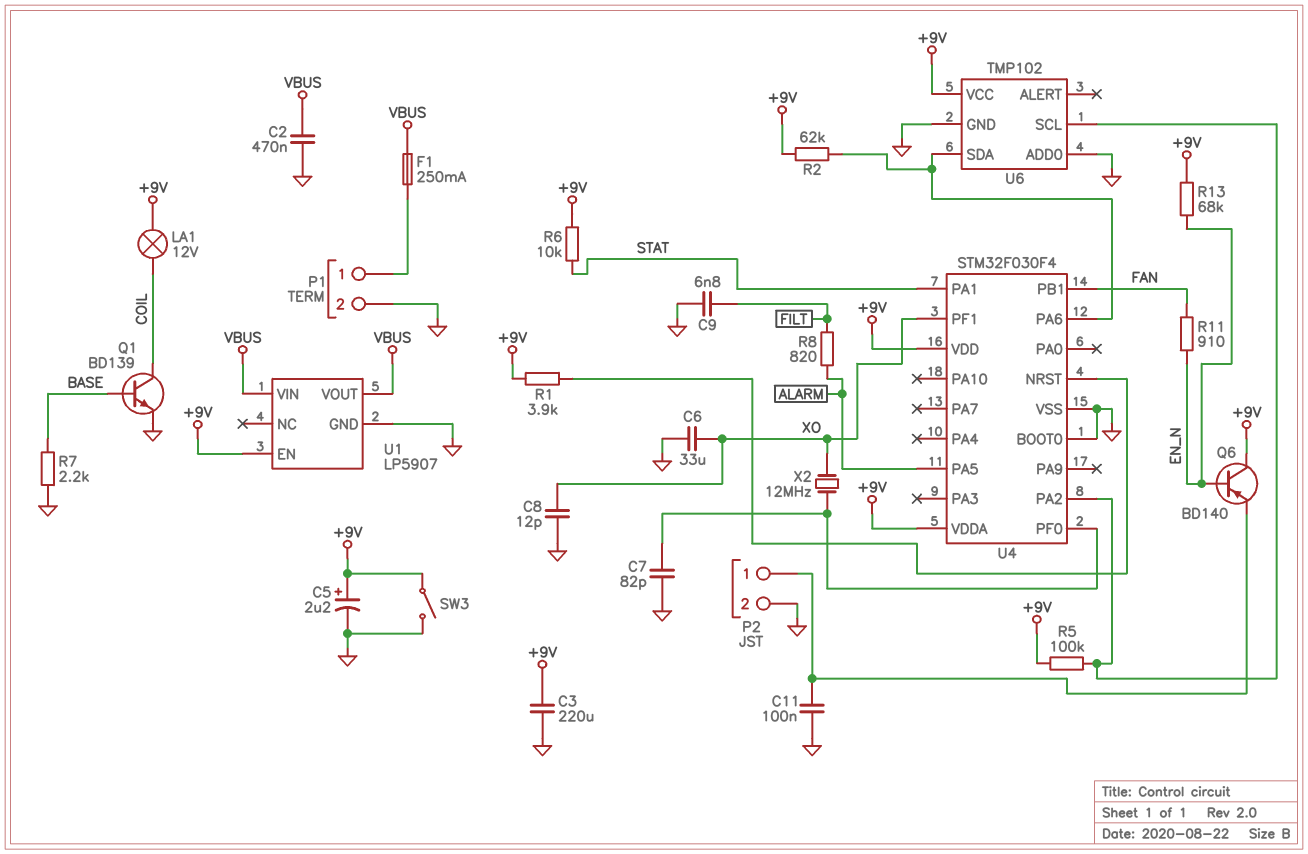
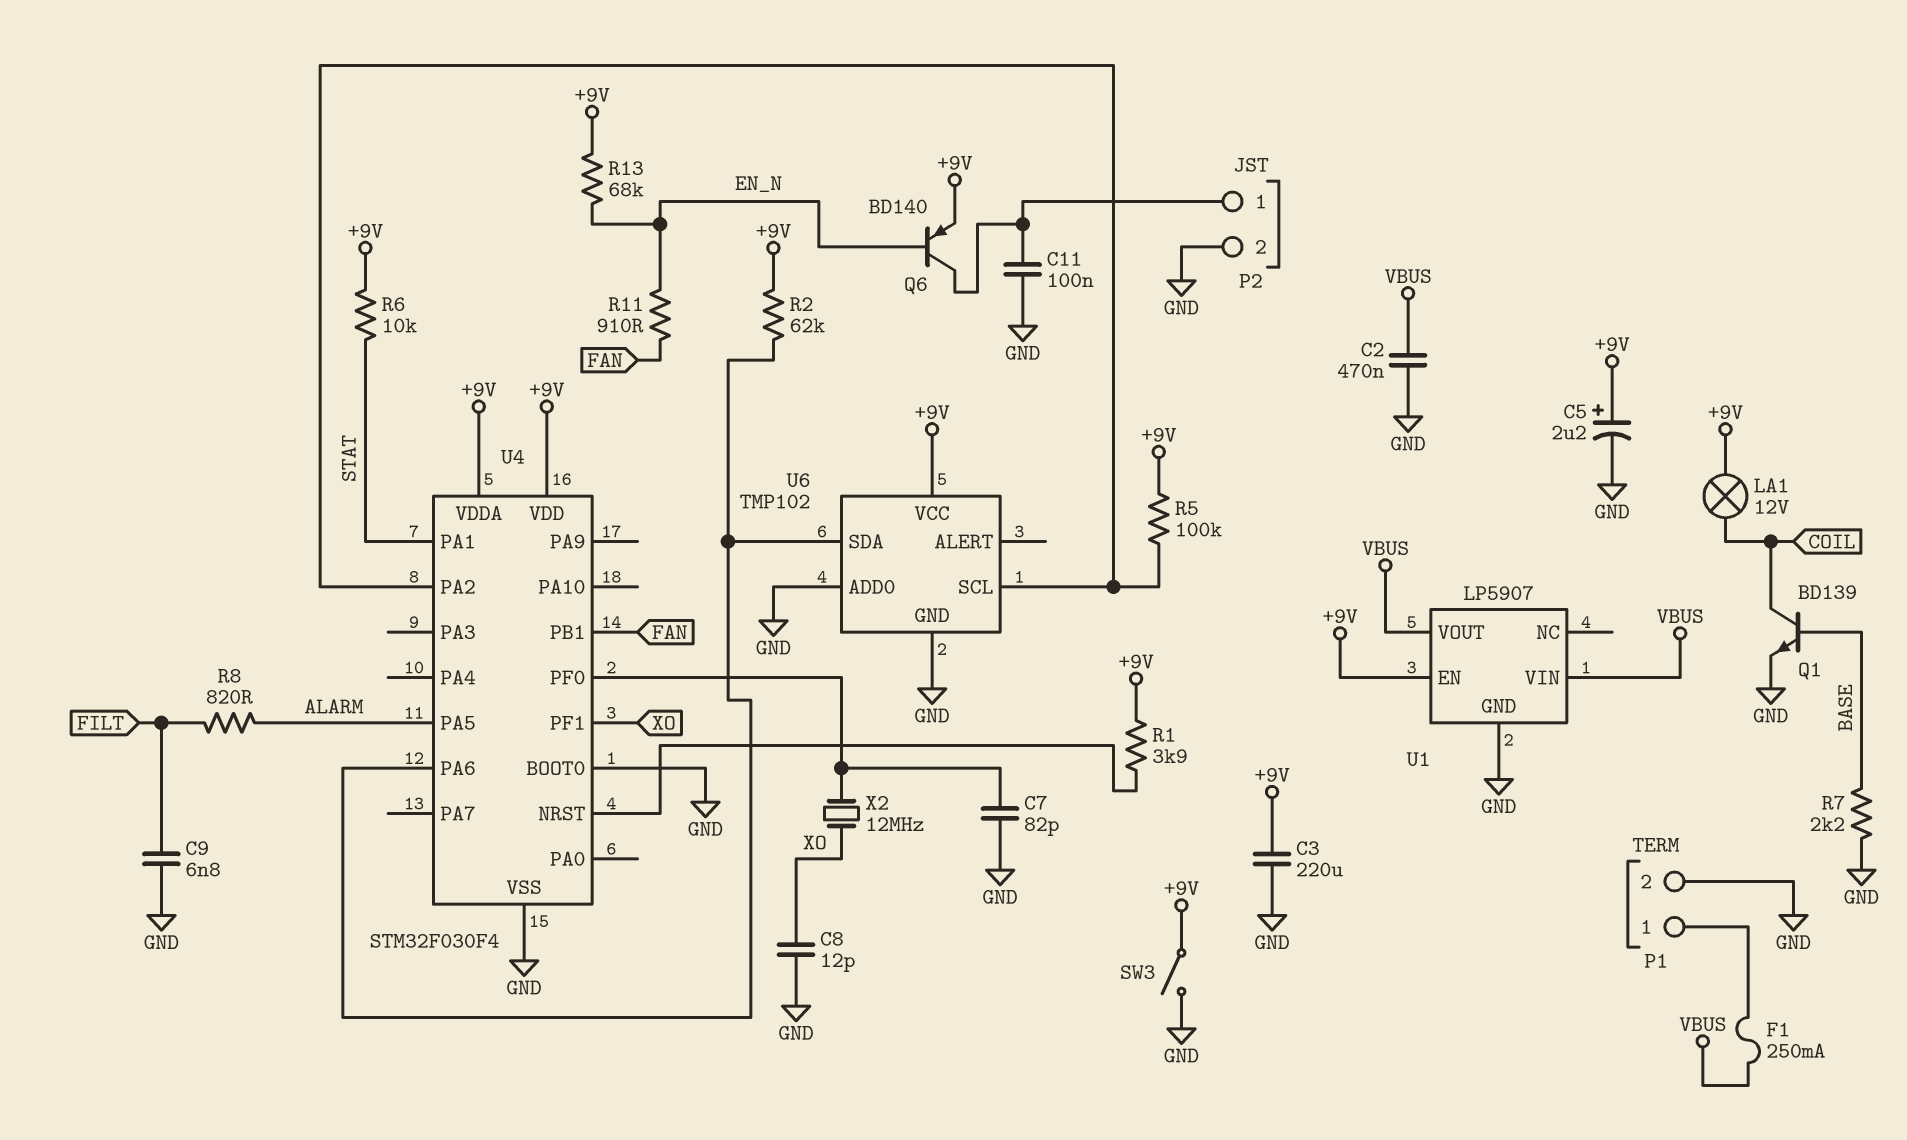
C6: 33uF (GND, XO) -> none
Q6: PNP BD140 (B EN_N, C +9V, E P2/1) -> PNP BD140 (B EN_N, C P2/1, E +9V)

